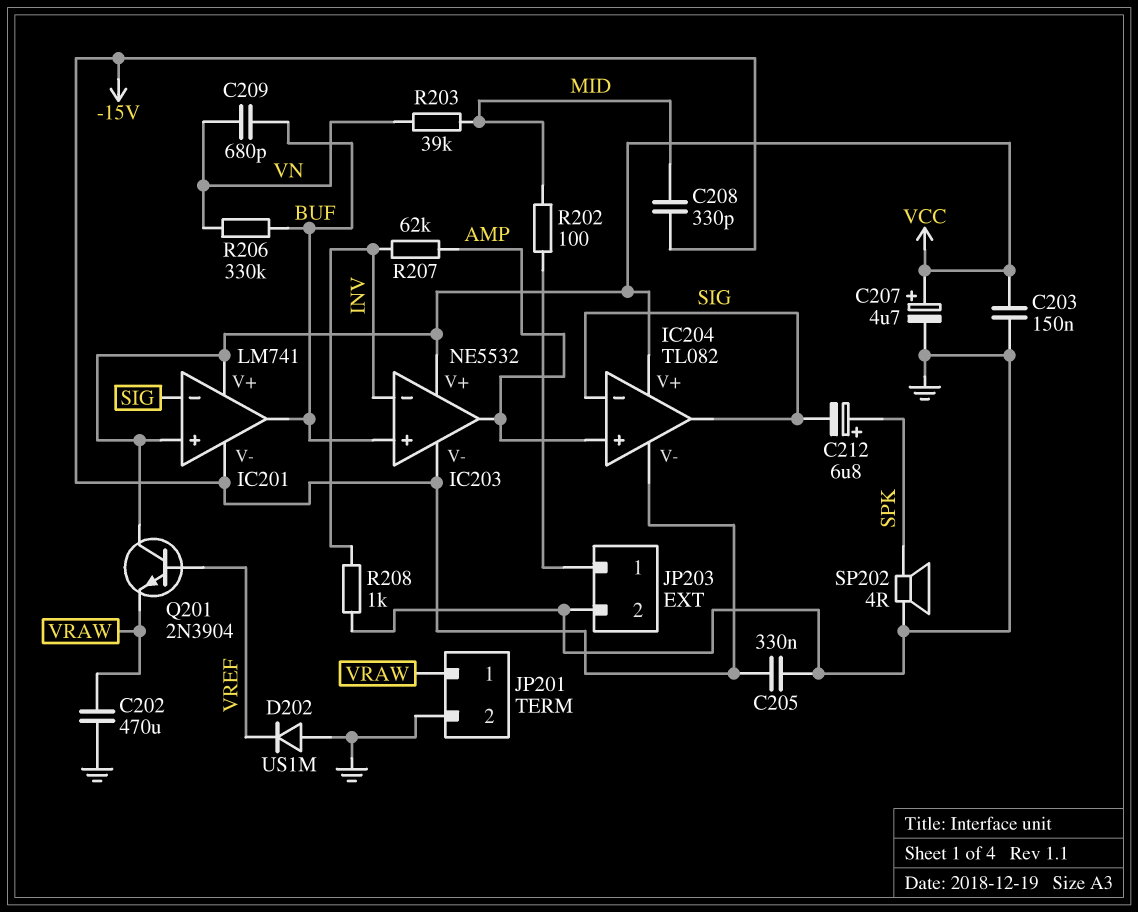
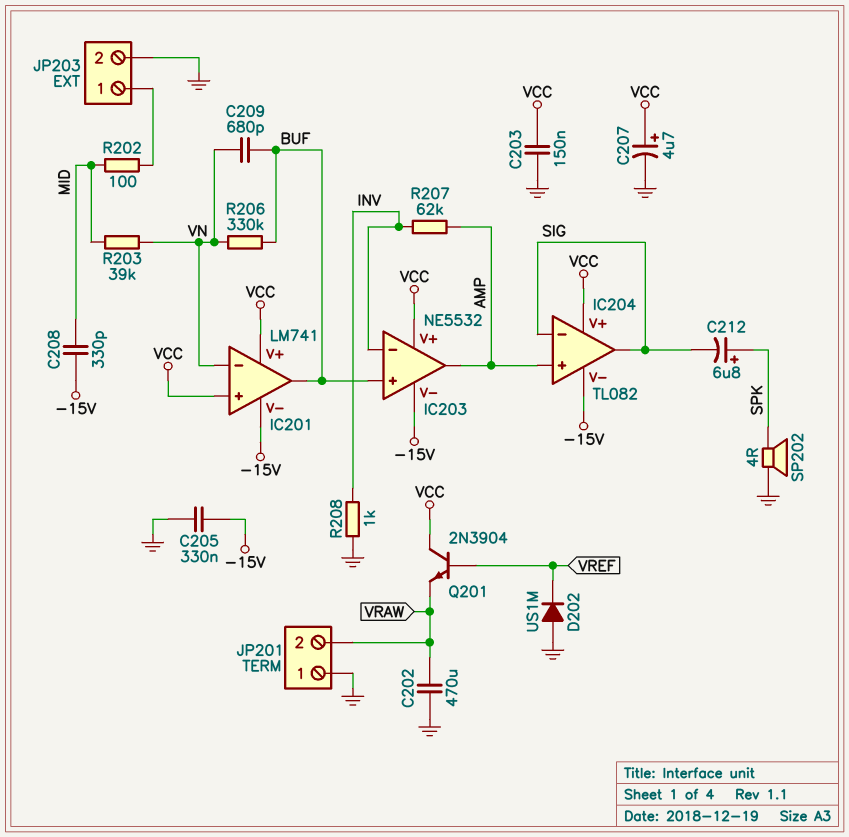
IC201 pin in-: SIG -> VN
JP201 pin 1: VRAW -> GND
JP201 pin 2: GND -> VRAW

